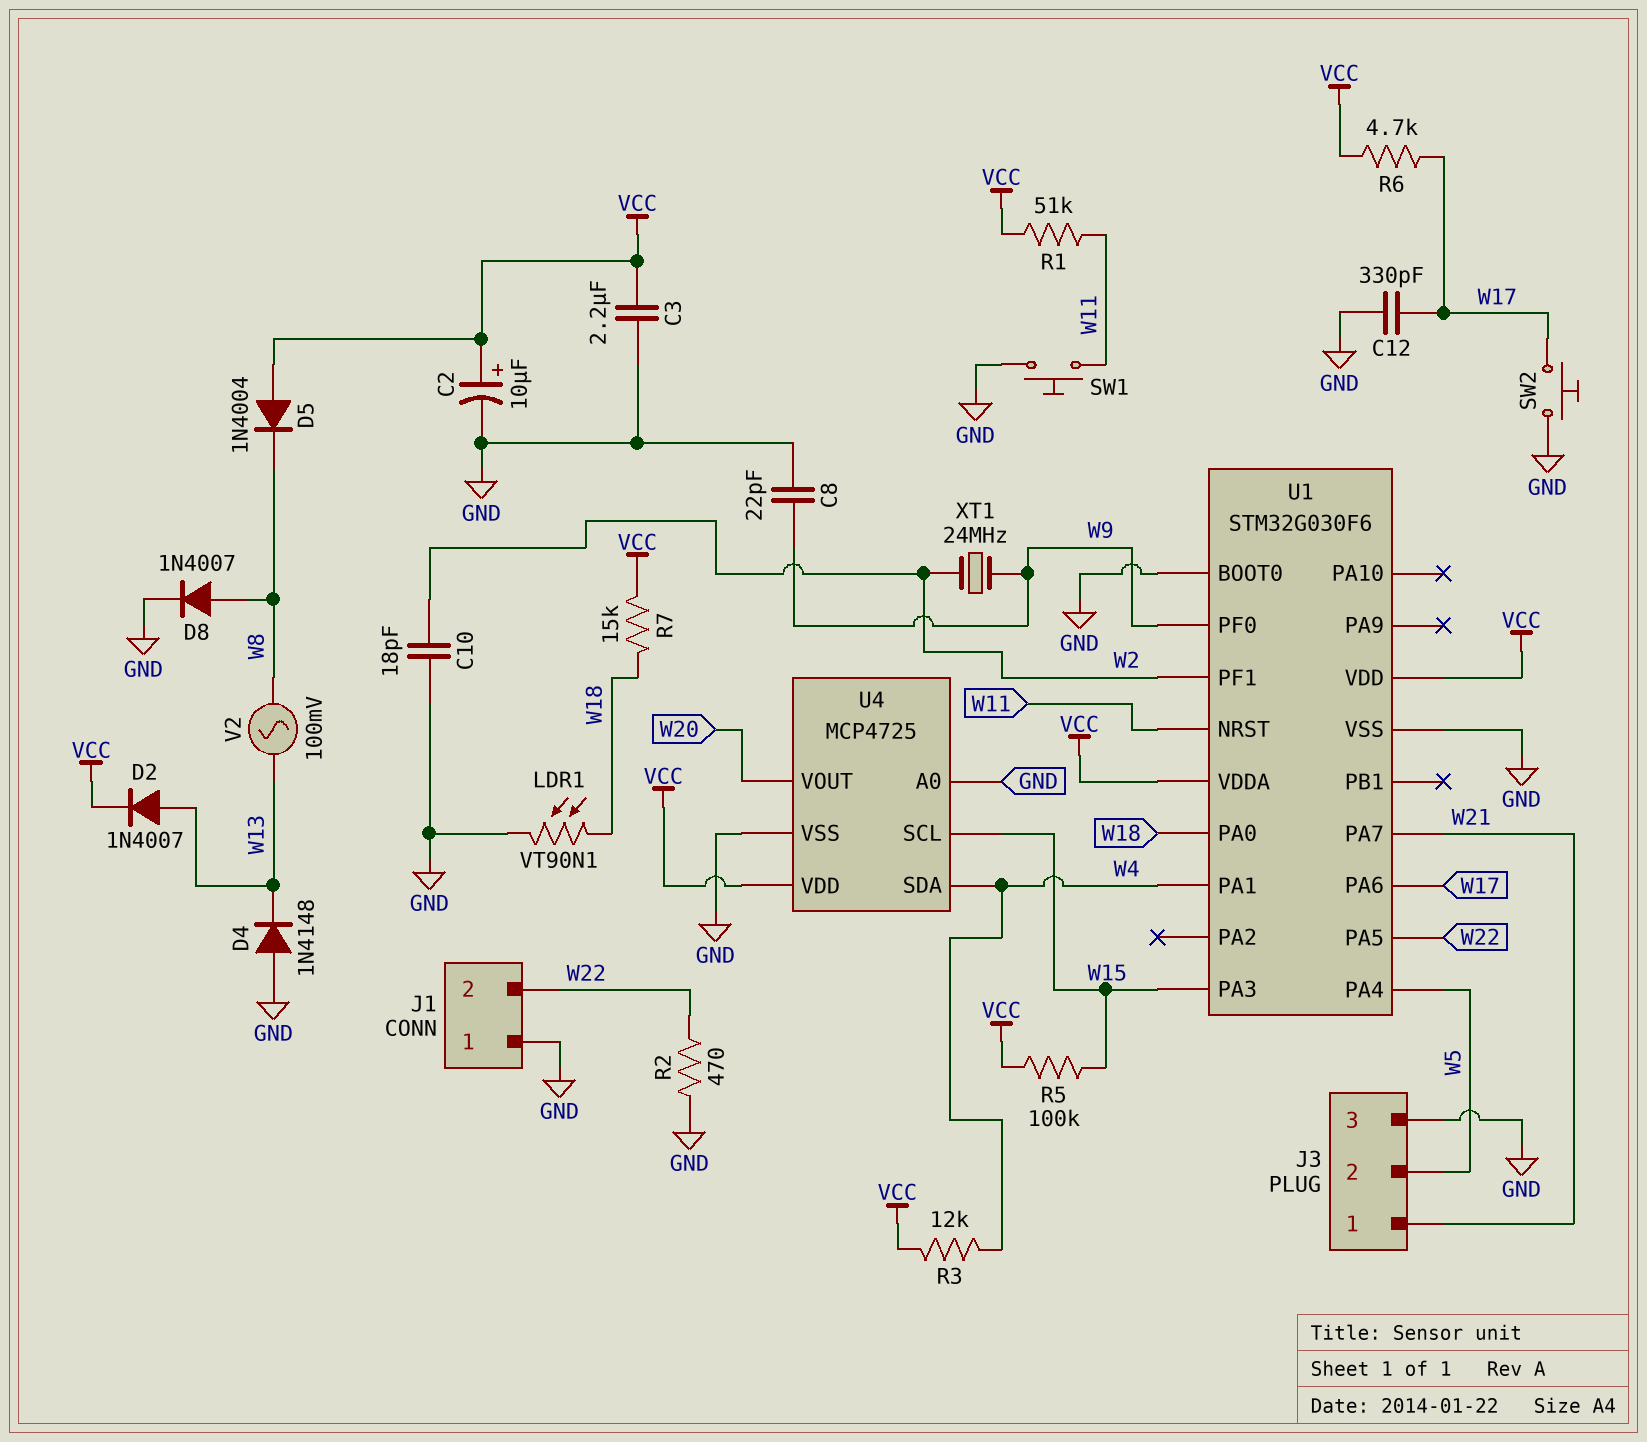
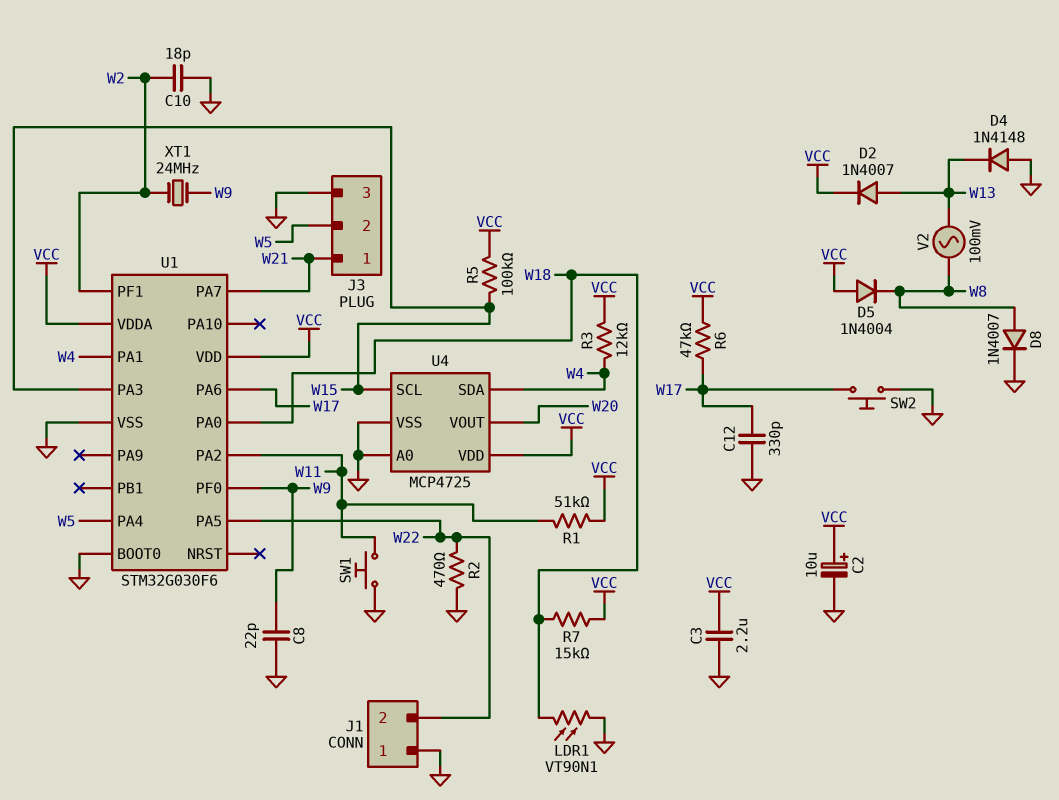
R6: 4.7k (VCC, W17) -> 47k (VCC, W17)
U1 pin NRST: W11 -> none
U1 pin PA2: none -> W11

